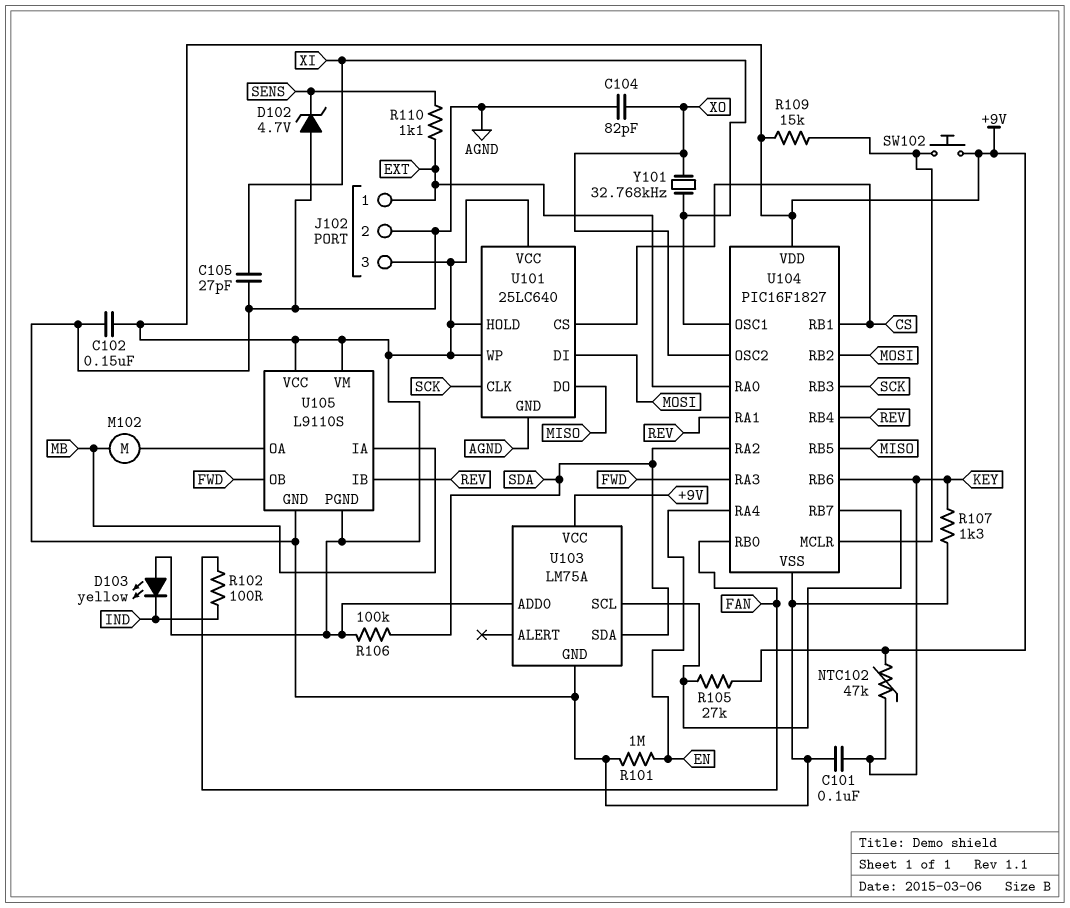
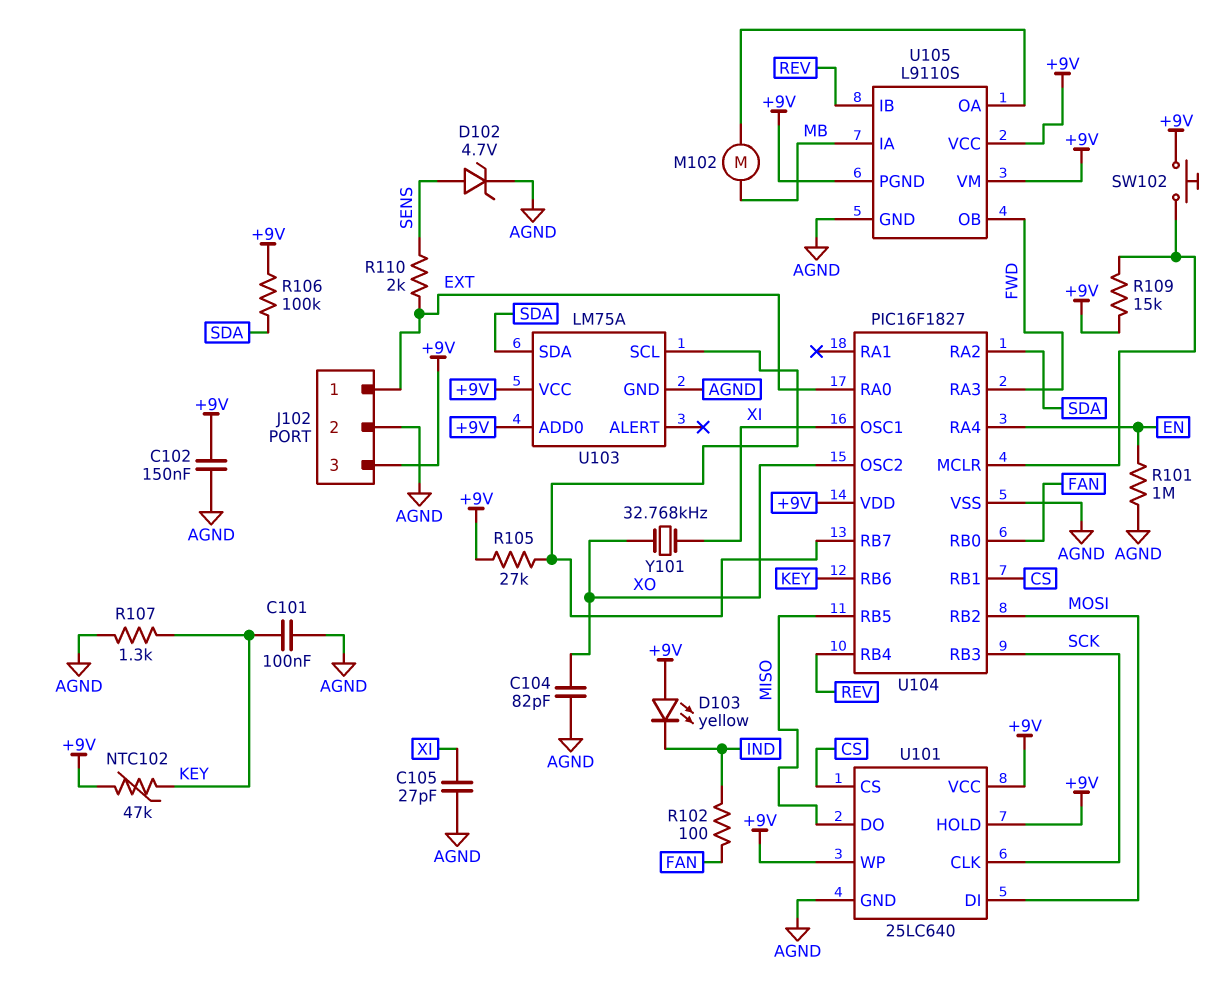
D102: zener 4.7V (A AGND, K SENS) -> zener 4.7V (A SENS, K AGND)
R110: 1.1k (EXT, SENS) -> 2k (EXT, SENS)
U104 pin RA1: REV -> none

